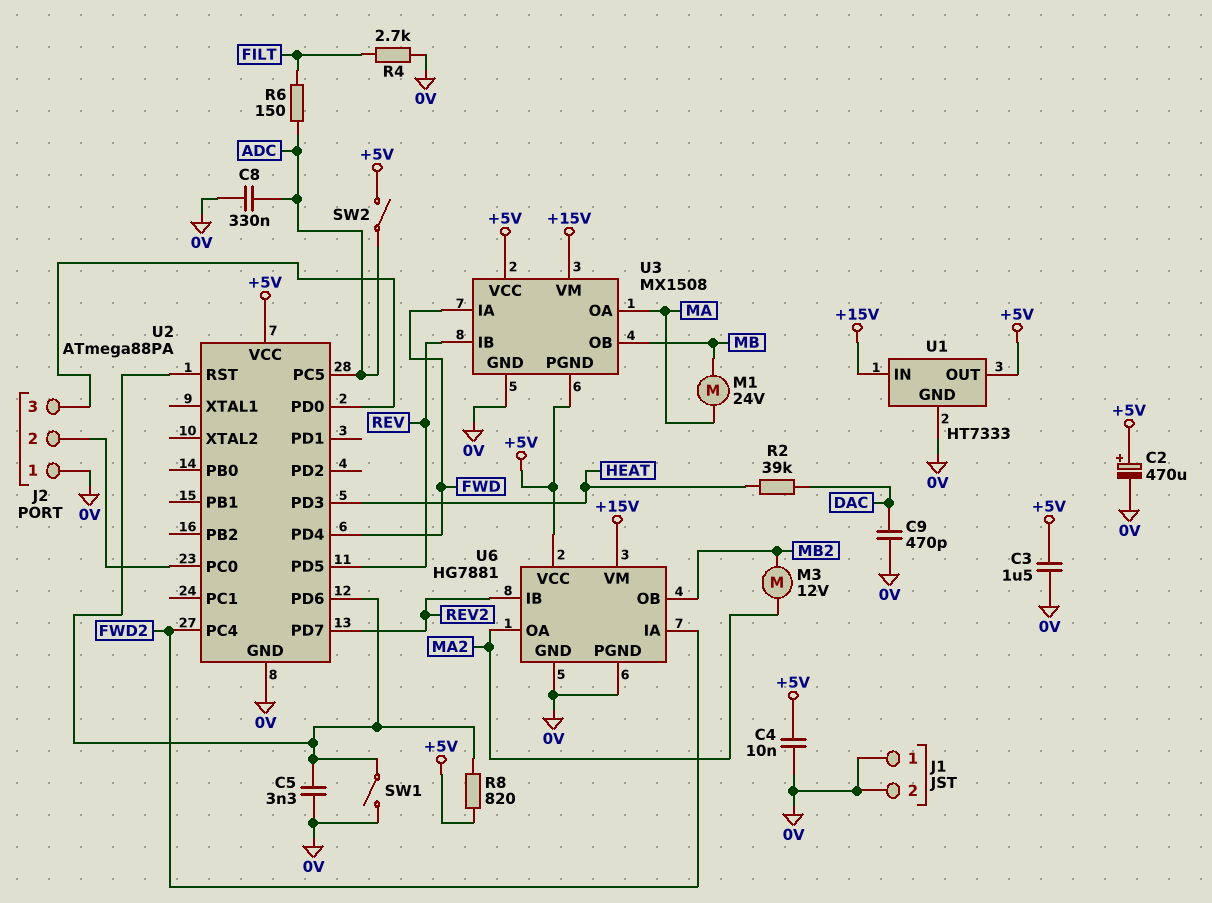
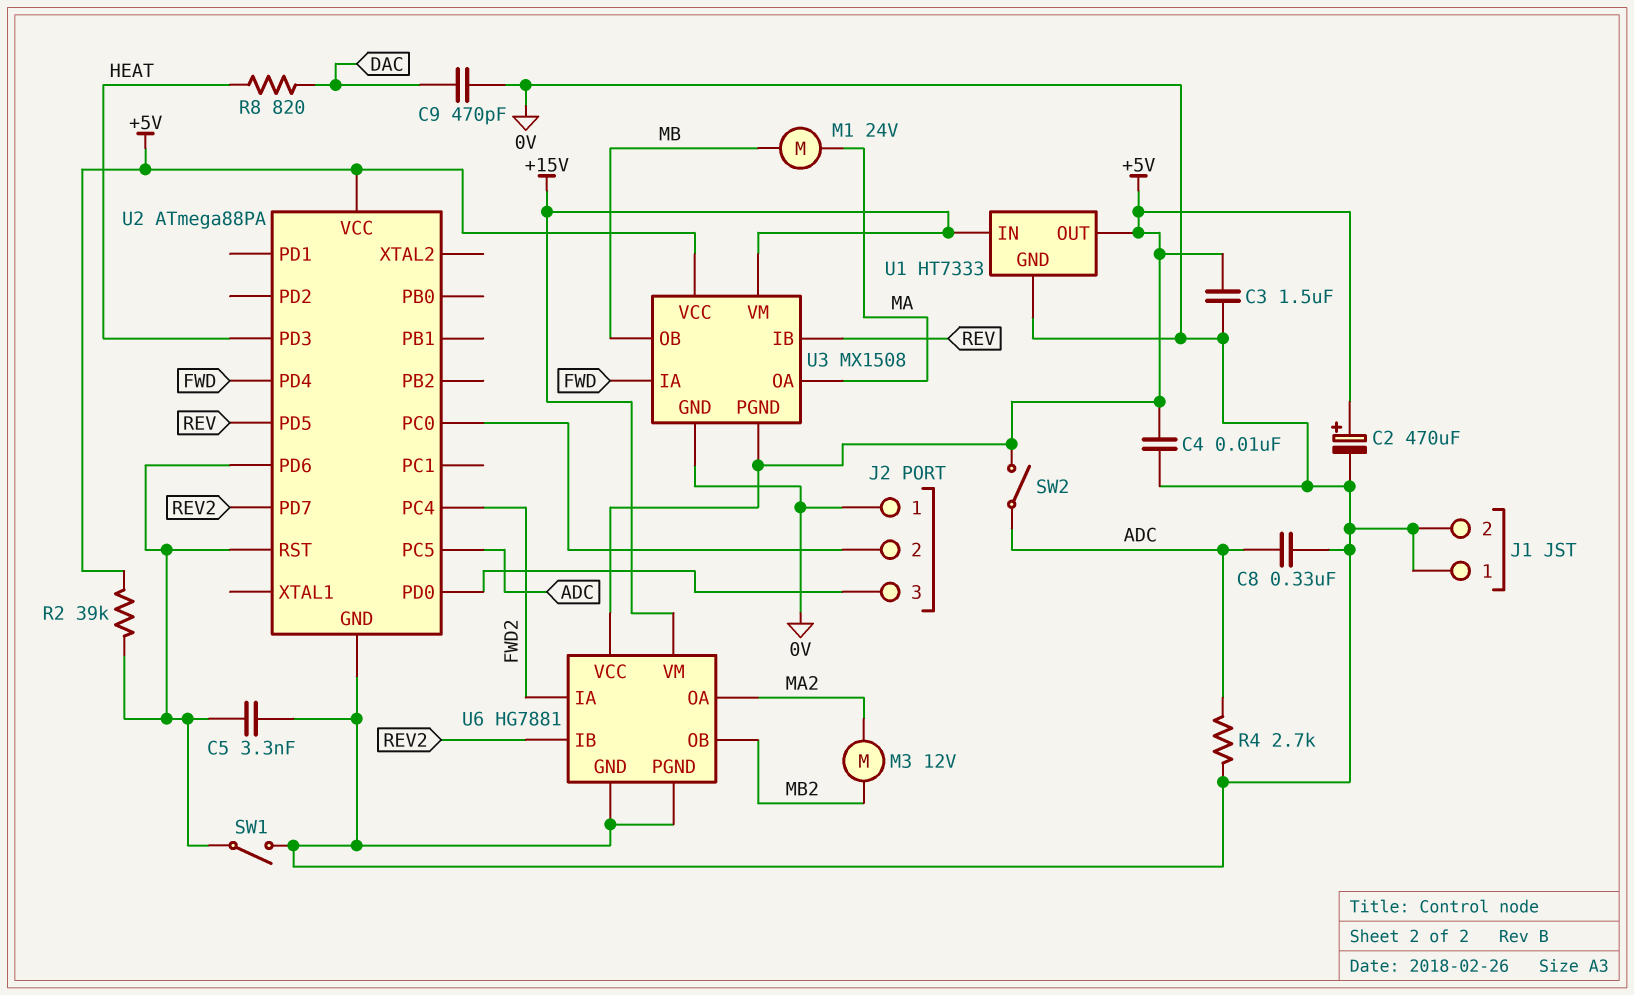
R2: 39k (DAC, HEAT) -> 39k (+5V, U2/PD6)
R4: 2.7k (0V, FILT) -> 2.7k (0V, ADC)
R6: 150 (ADC, FILT) -> none
R8: 820 (+5V, U2/PD6) -> 820 (DAC, HEAT)

